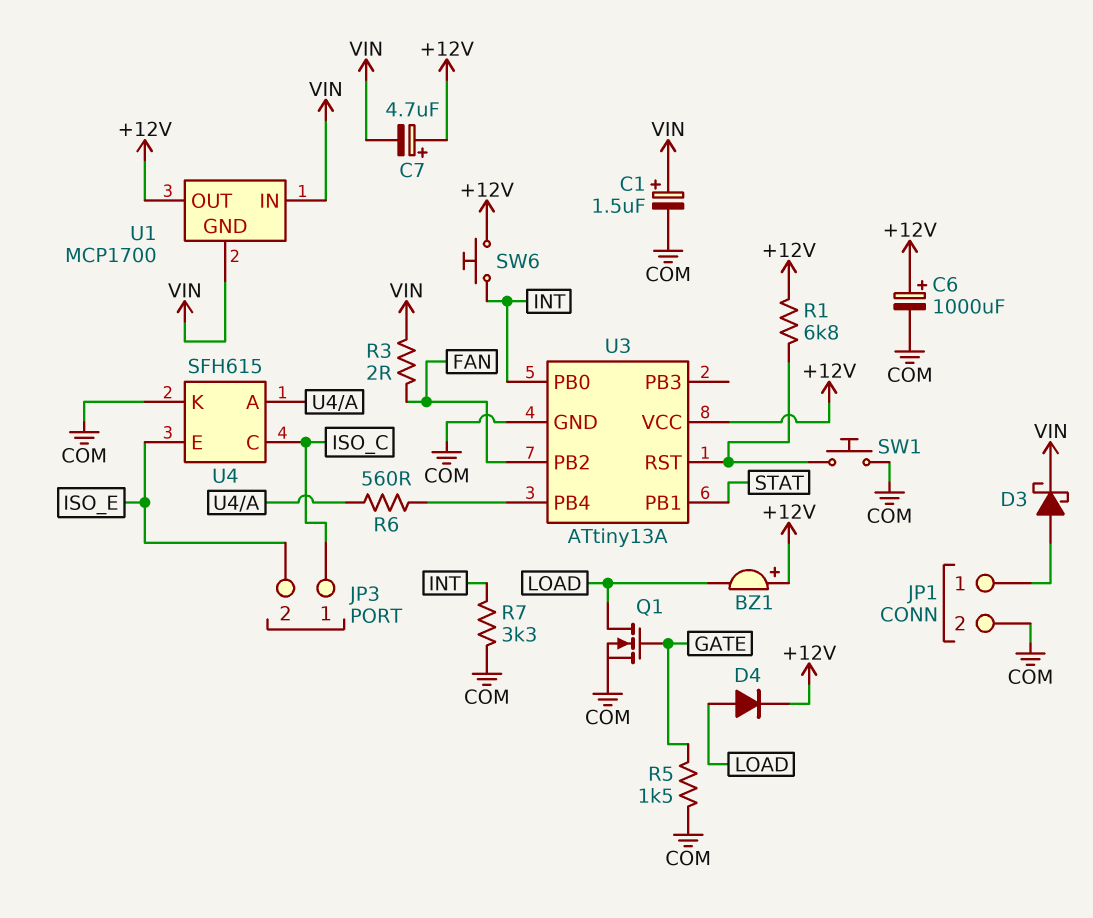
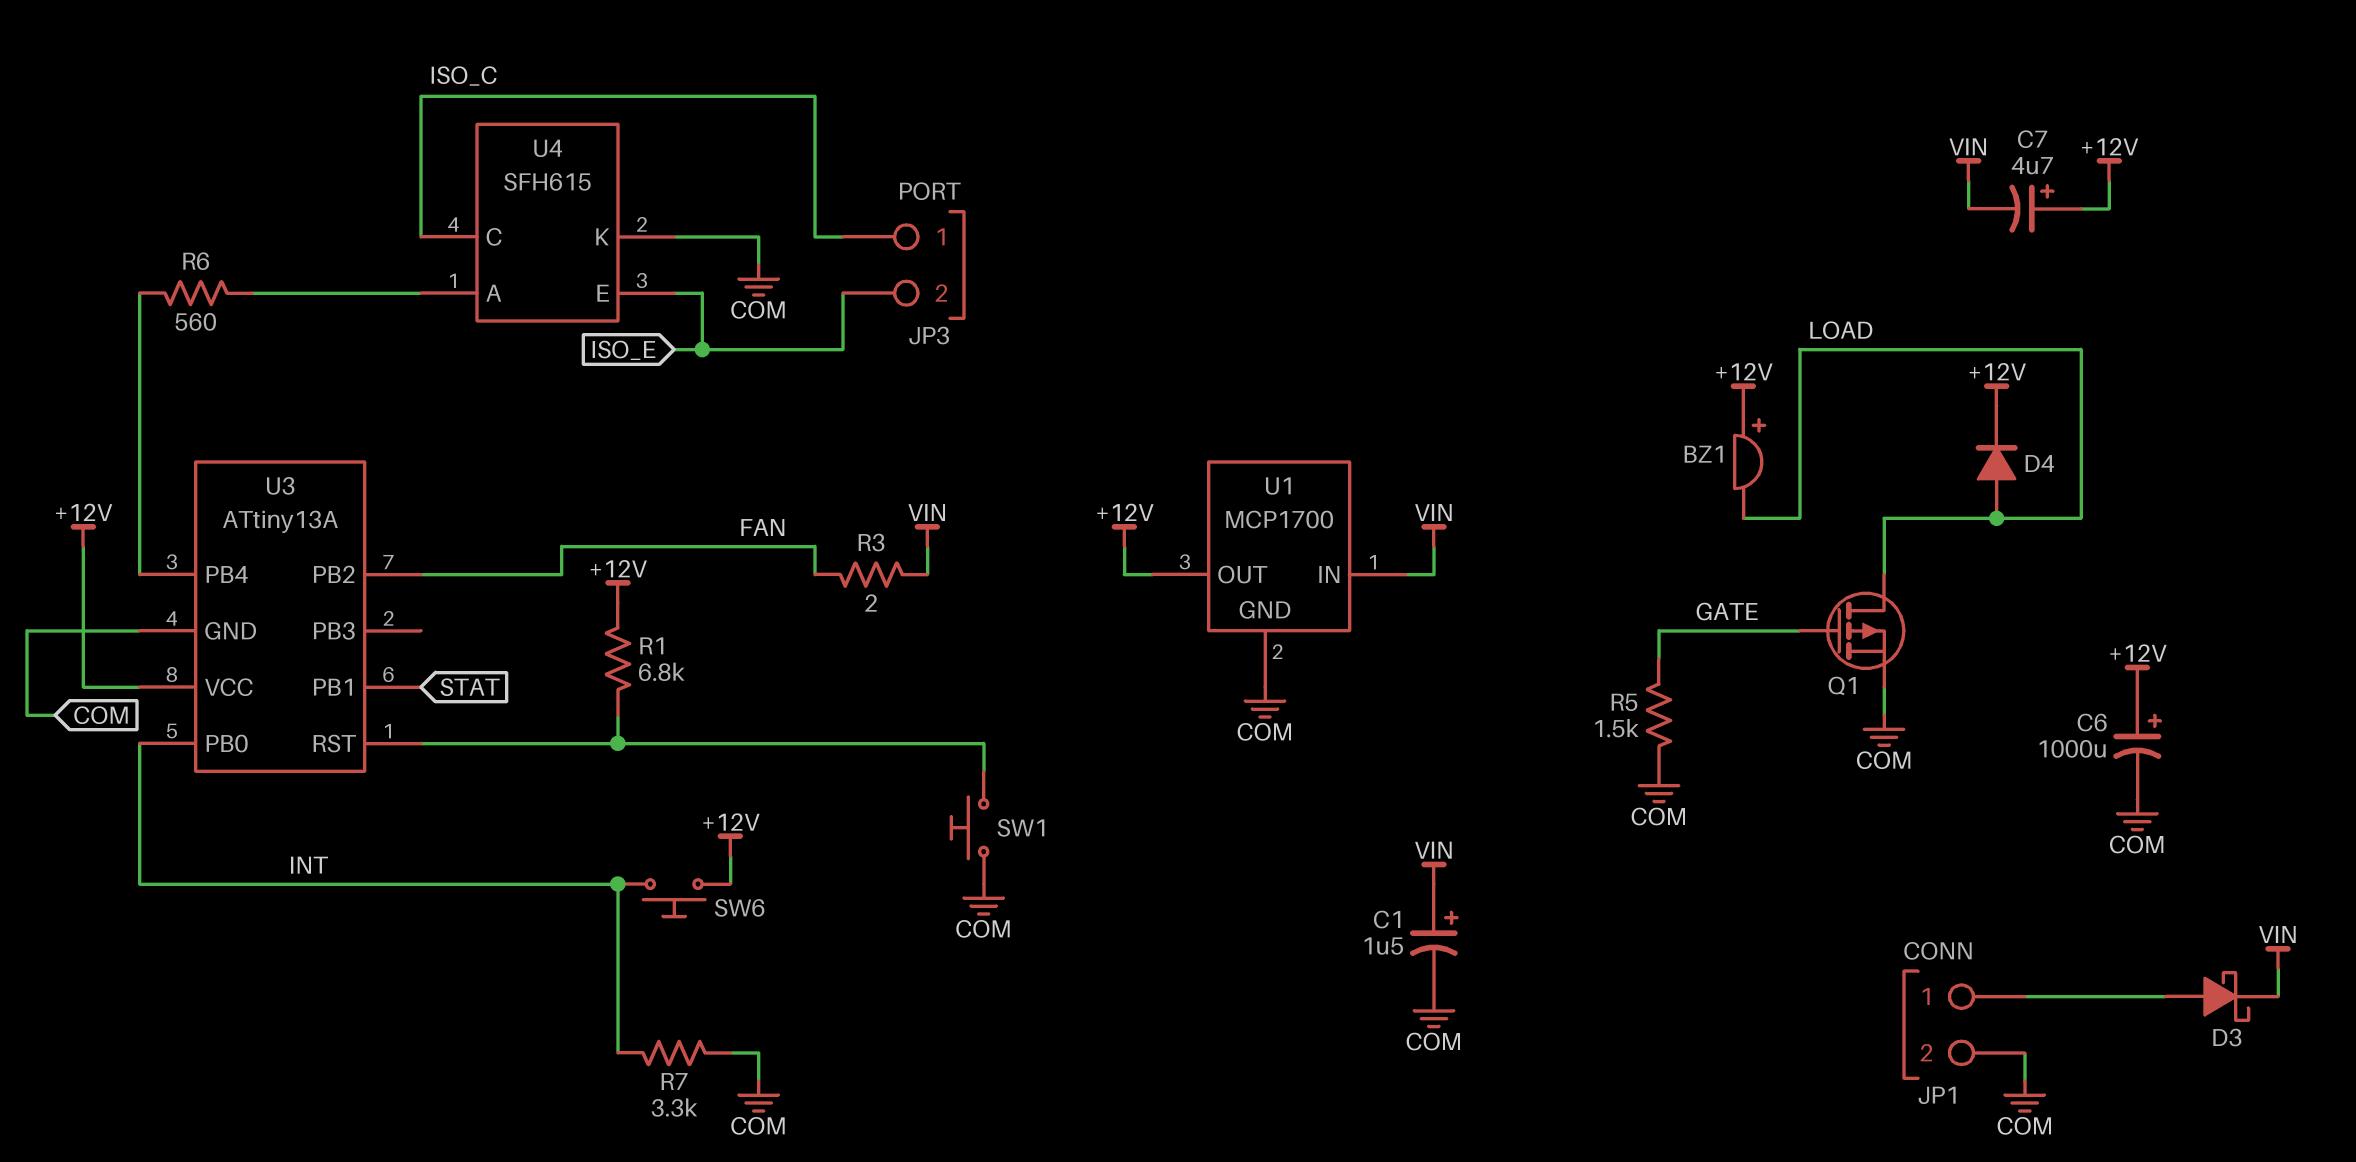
Q1: NMOS (G GATE, D LOAD, S COM) -> PMOS (G GATE, D LOAD, S COM)
U1 pin GND: VIN -> COM

